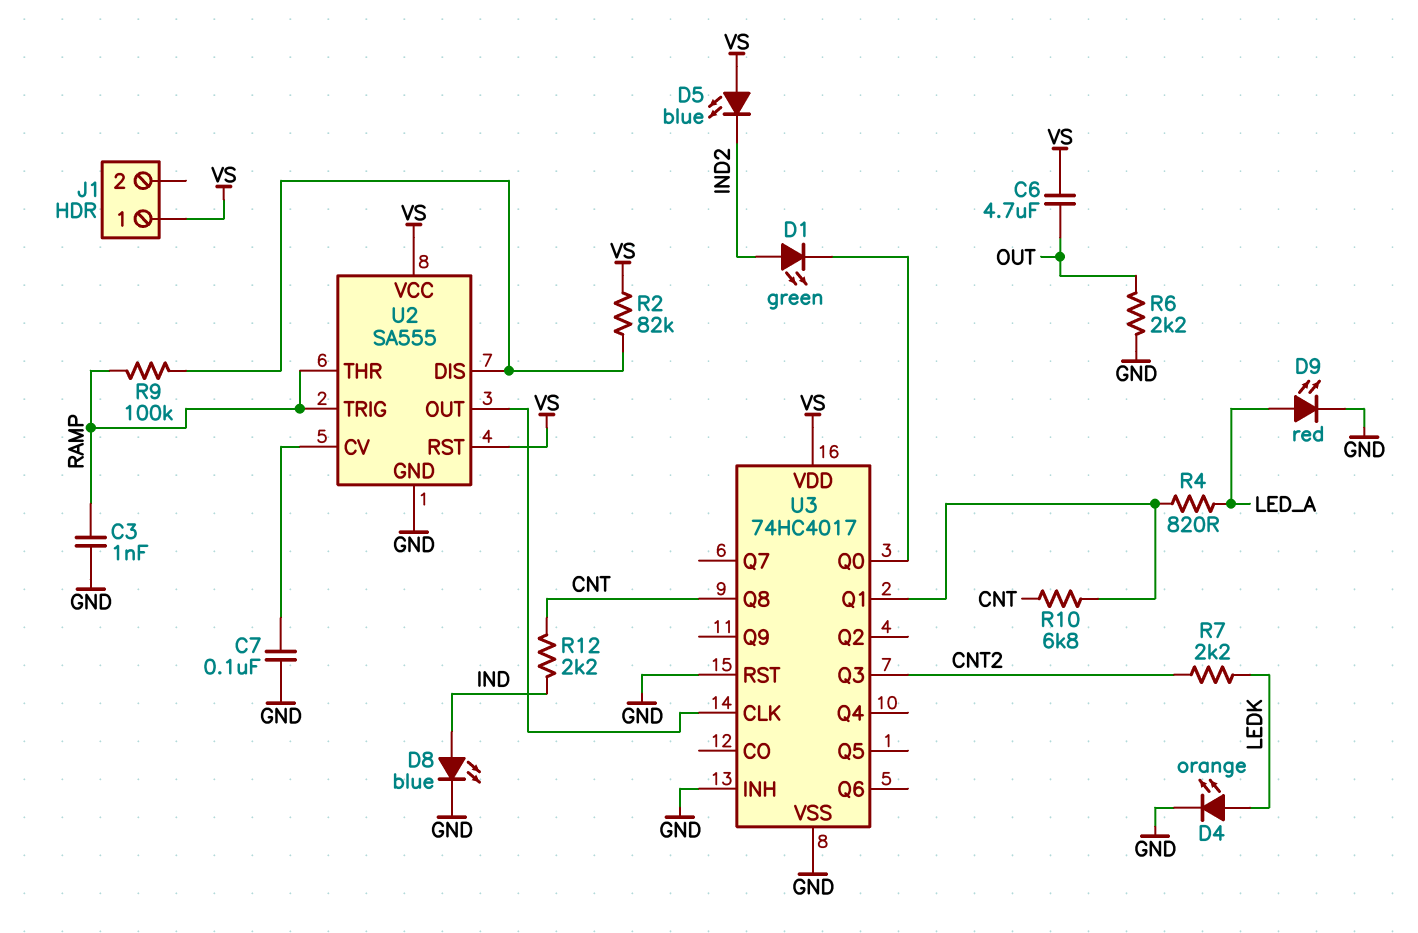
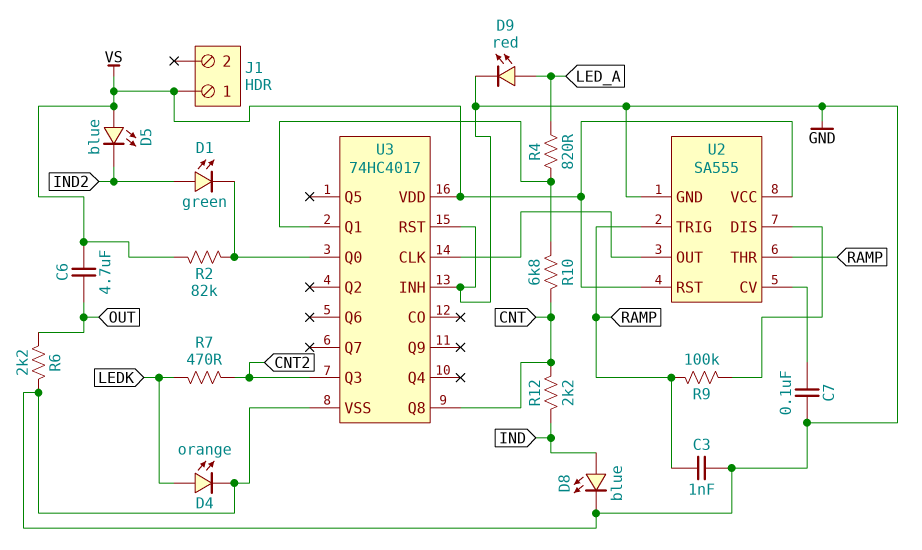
R2: 82k (U2/DIS, VS) -> 82k (U3/Q0, VS)
R7: 2.2k (CNT2, LEDK) -> 470 (CNT2, LEDK)

